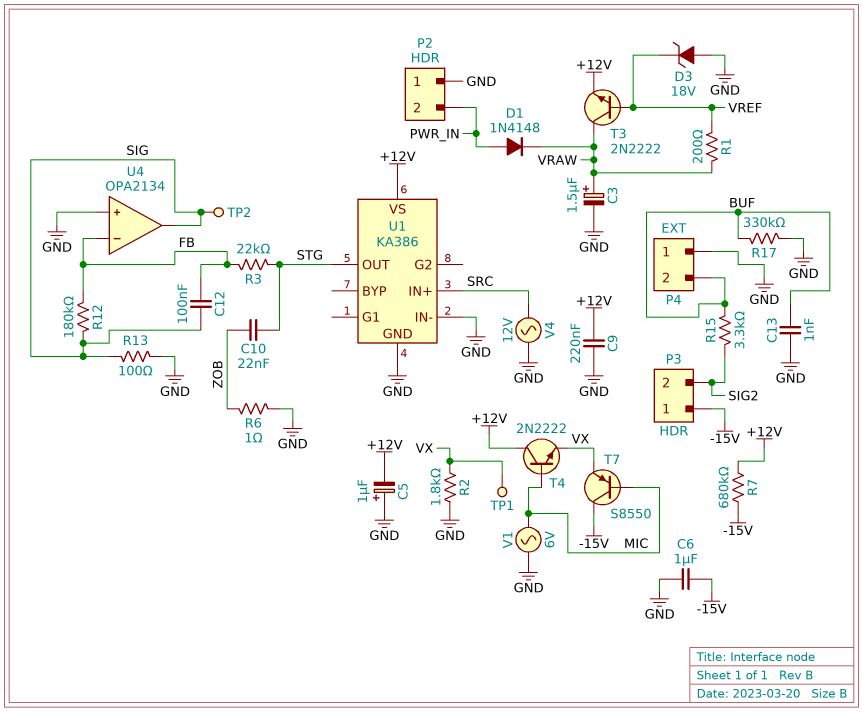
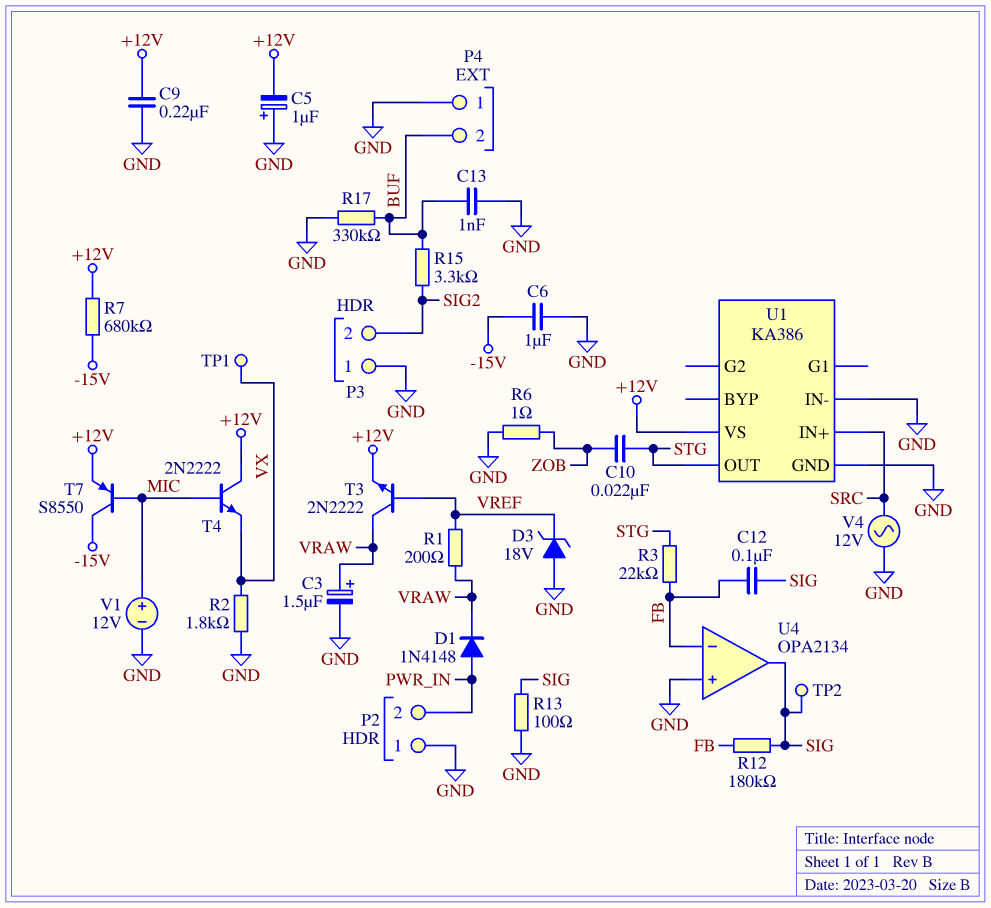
P3 pin 1: -15V -> GND
T7: PNP S8550 (B MIC, C -15V, E VX) -> PNP S8550 (B MIC, C -15V, E +12V)
V1: AC 6V (GND, MIC) -> 12V (plus MIC, minus GND)

